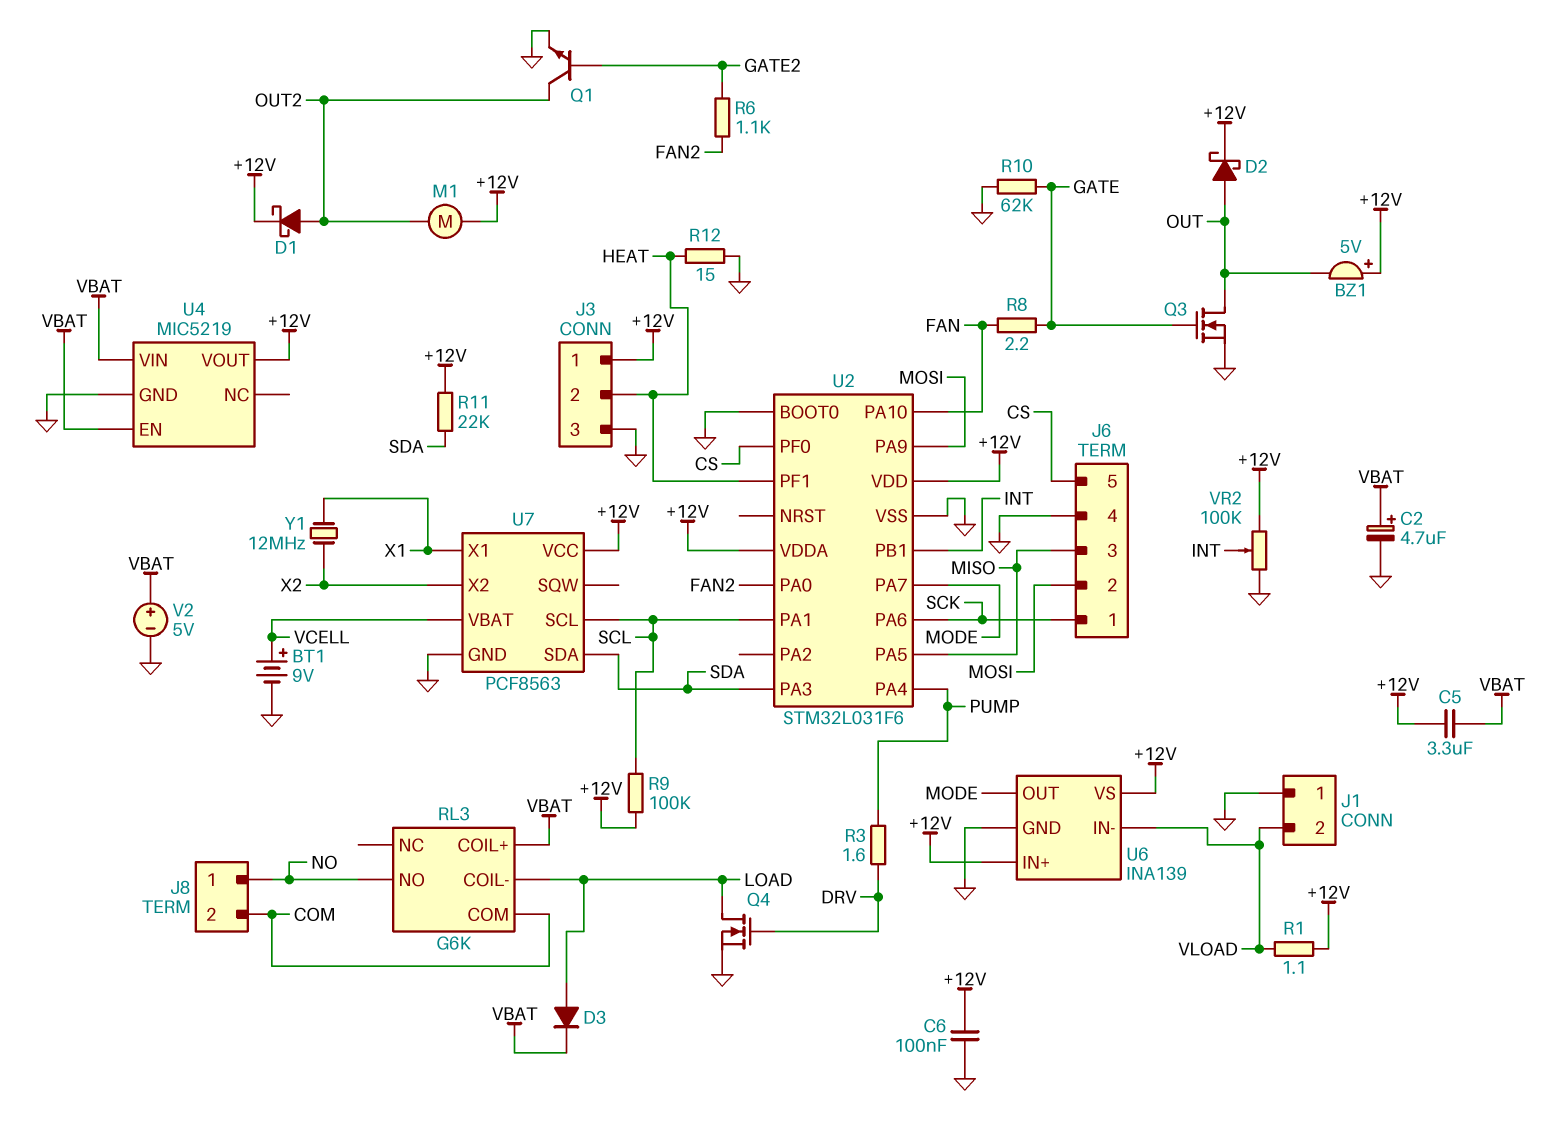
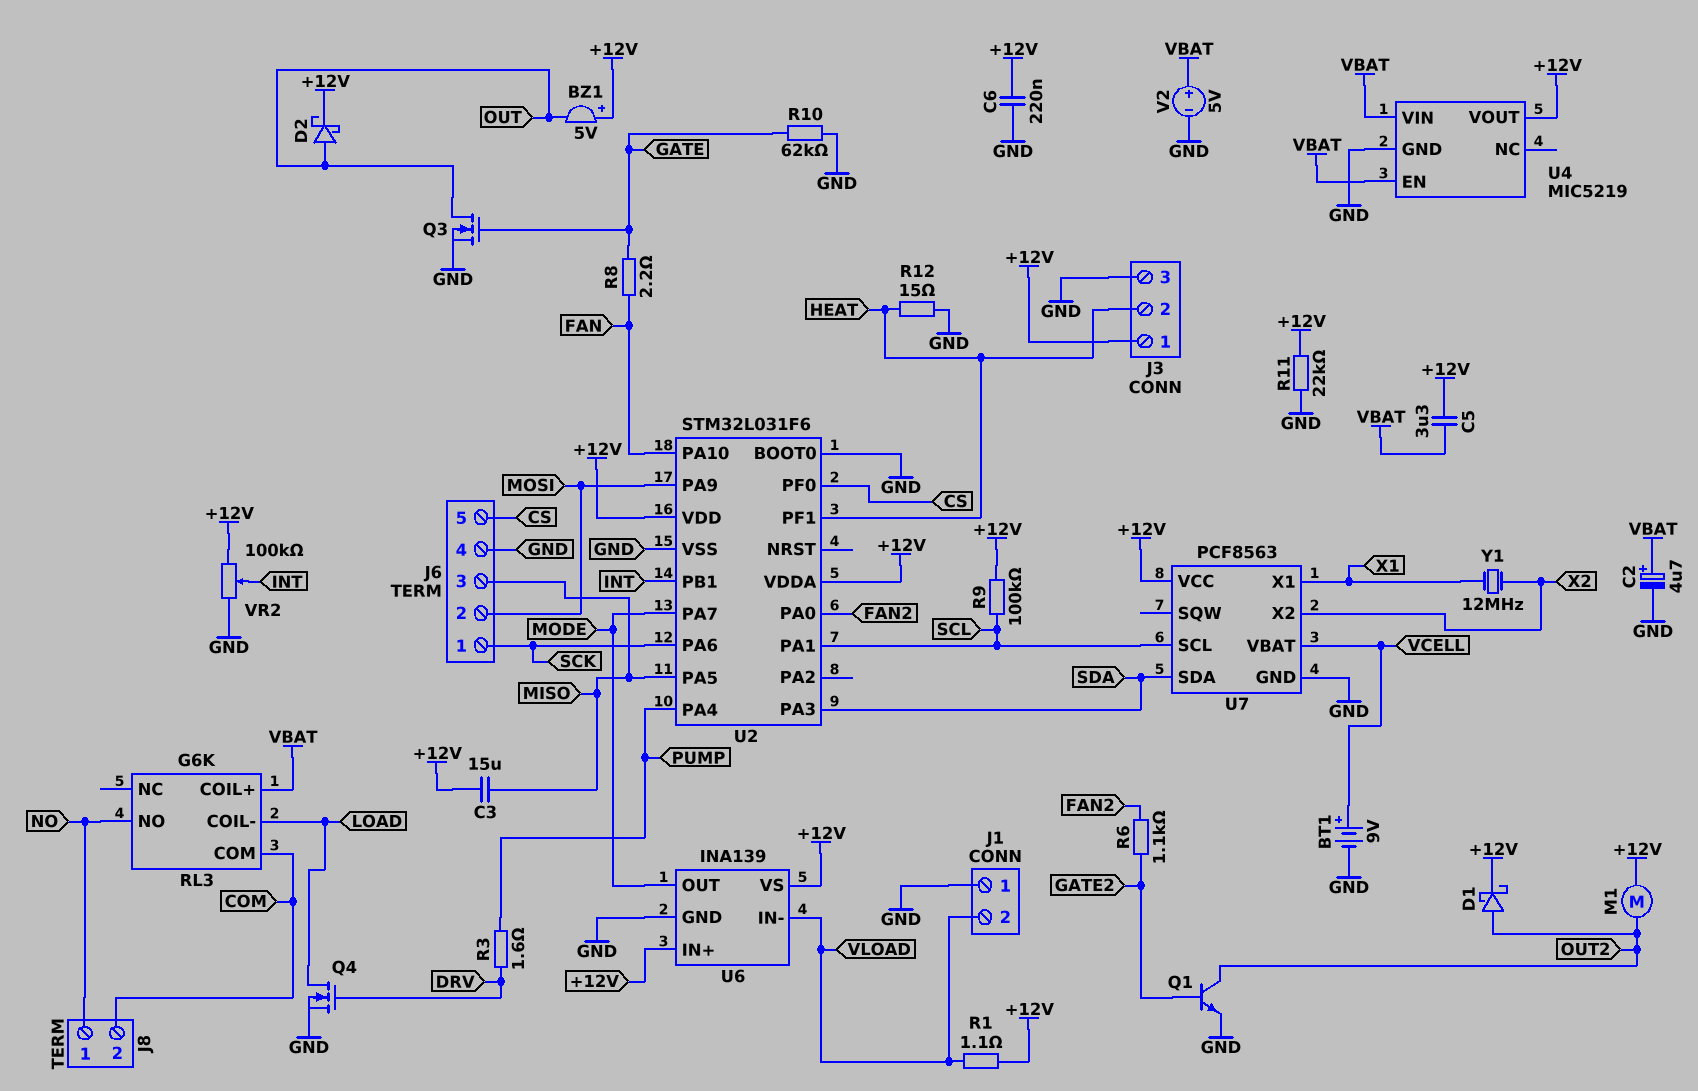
C3: none -> 15uF (+12V, MISO)
C6: 100nF (+12V, GND) -> 220nF (+12V, GND)
D3: diode (A LOAD, K VBAT) -> none
R11: 22k (+12V, SDA) -> 22k (+12V, GND)

